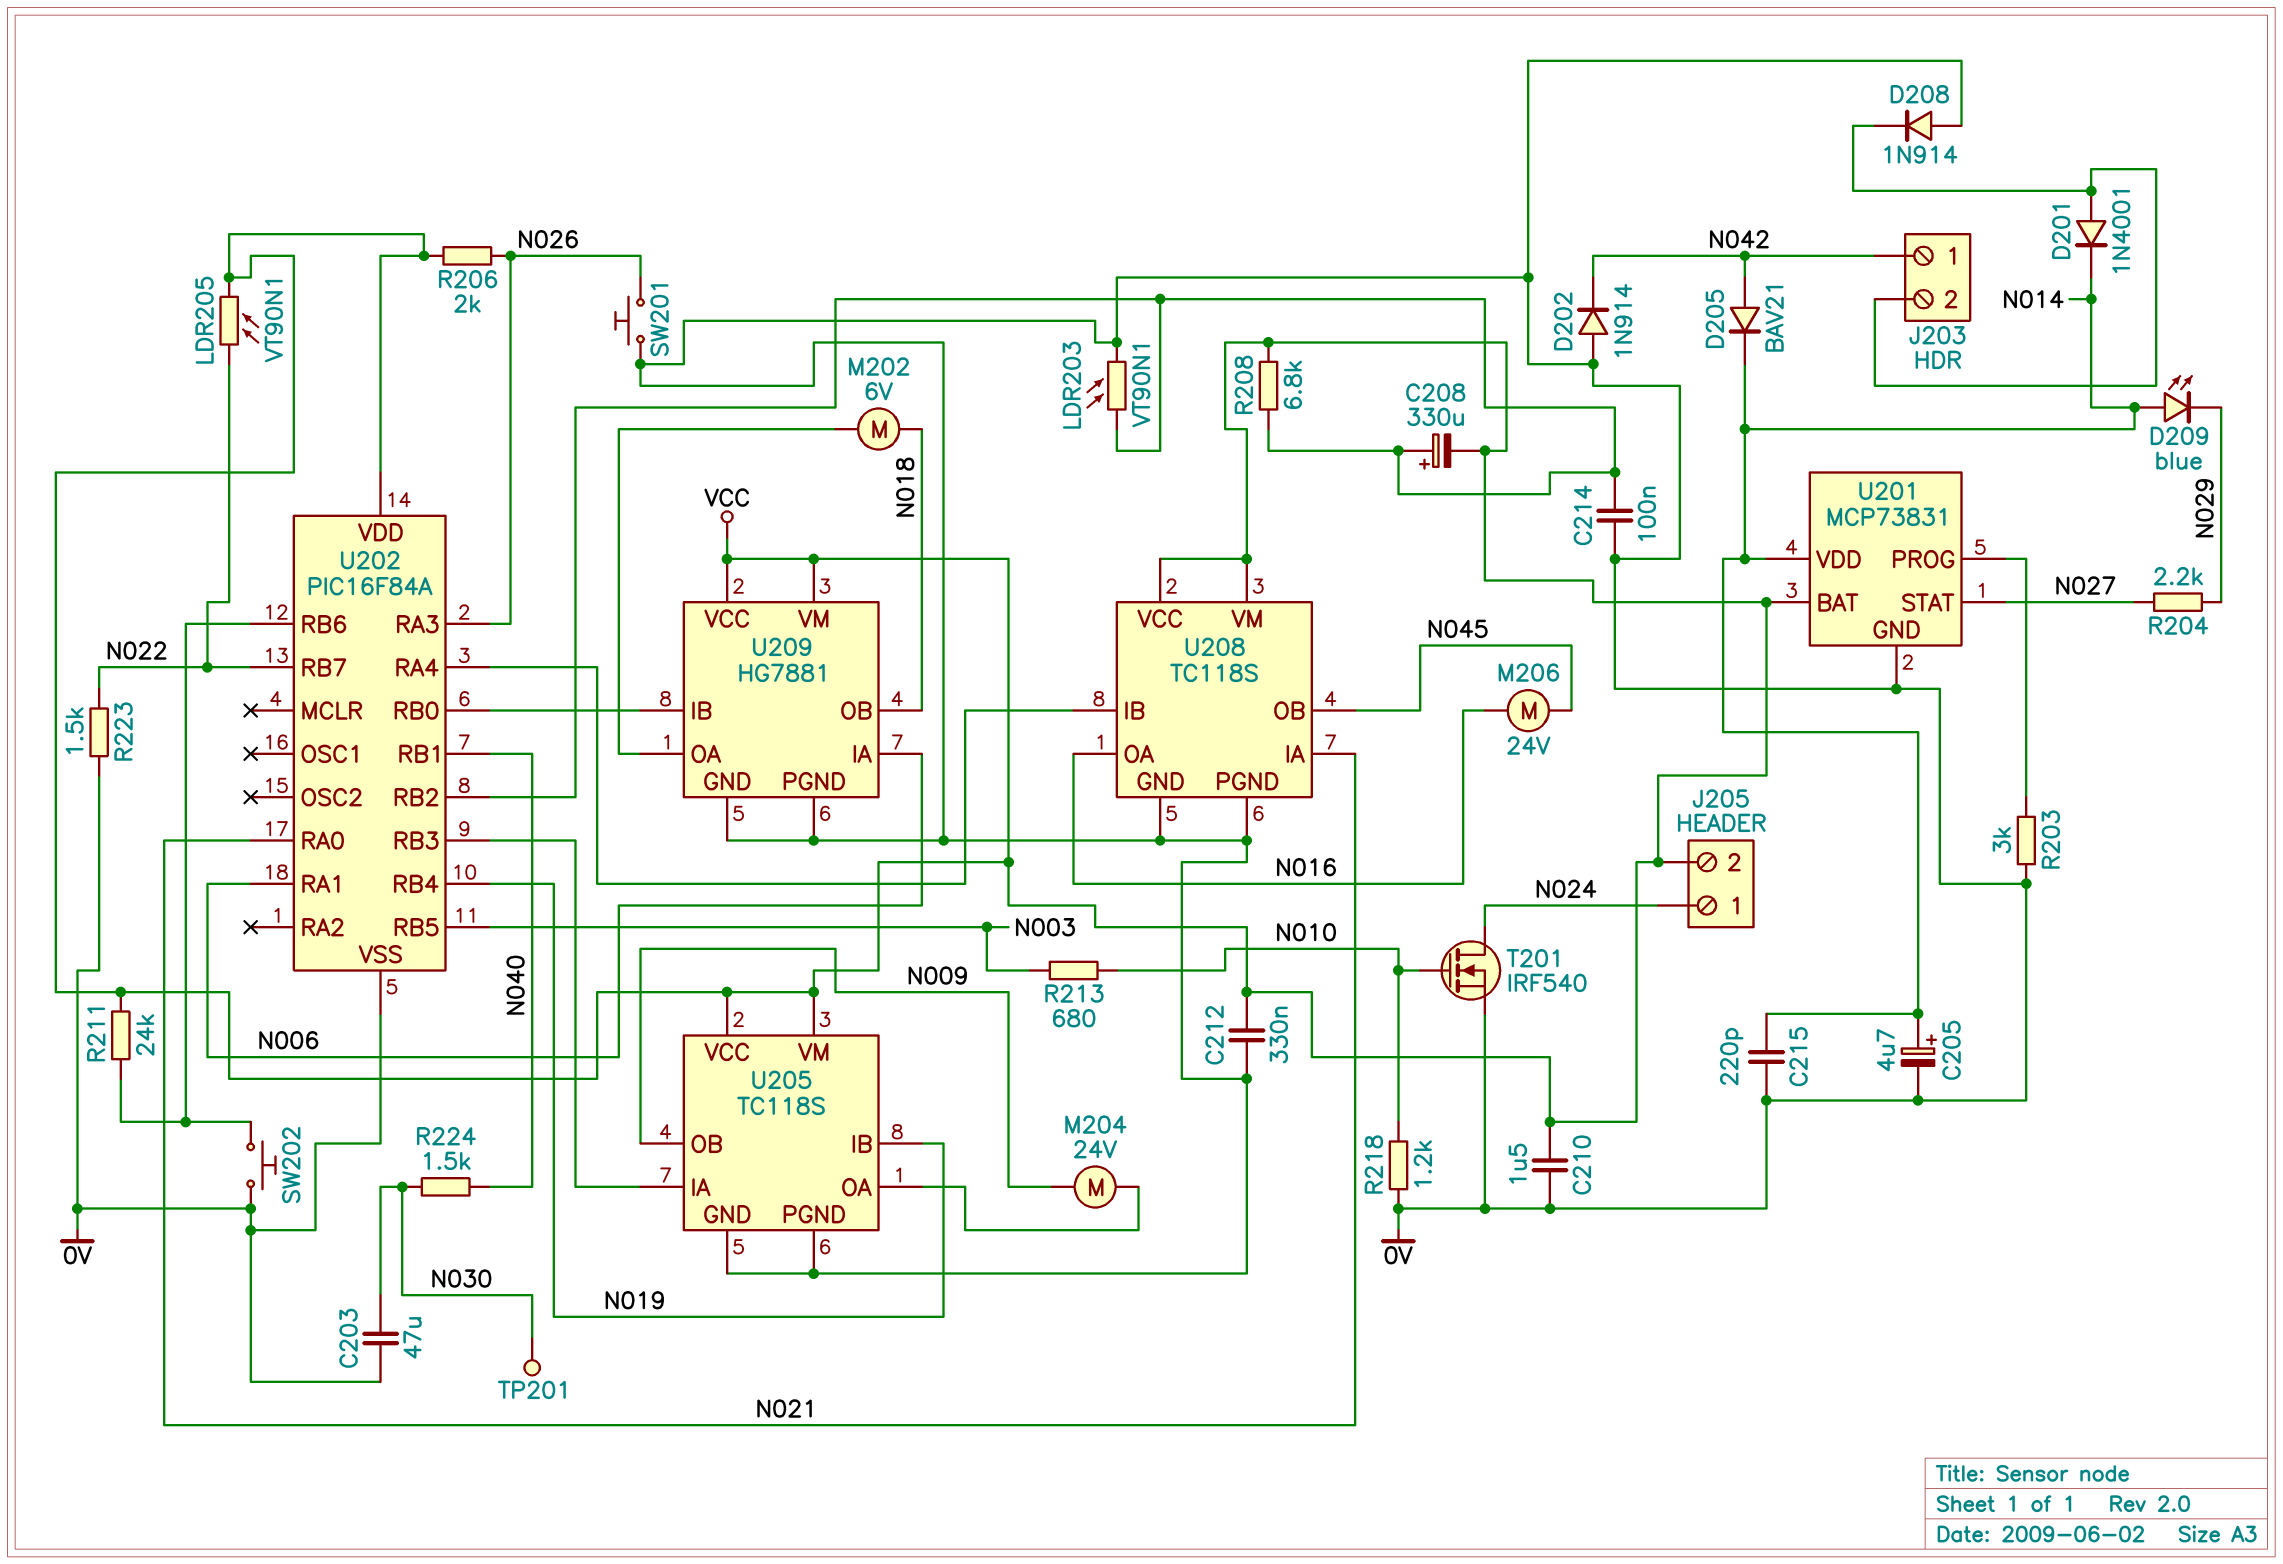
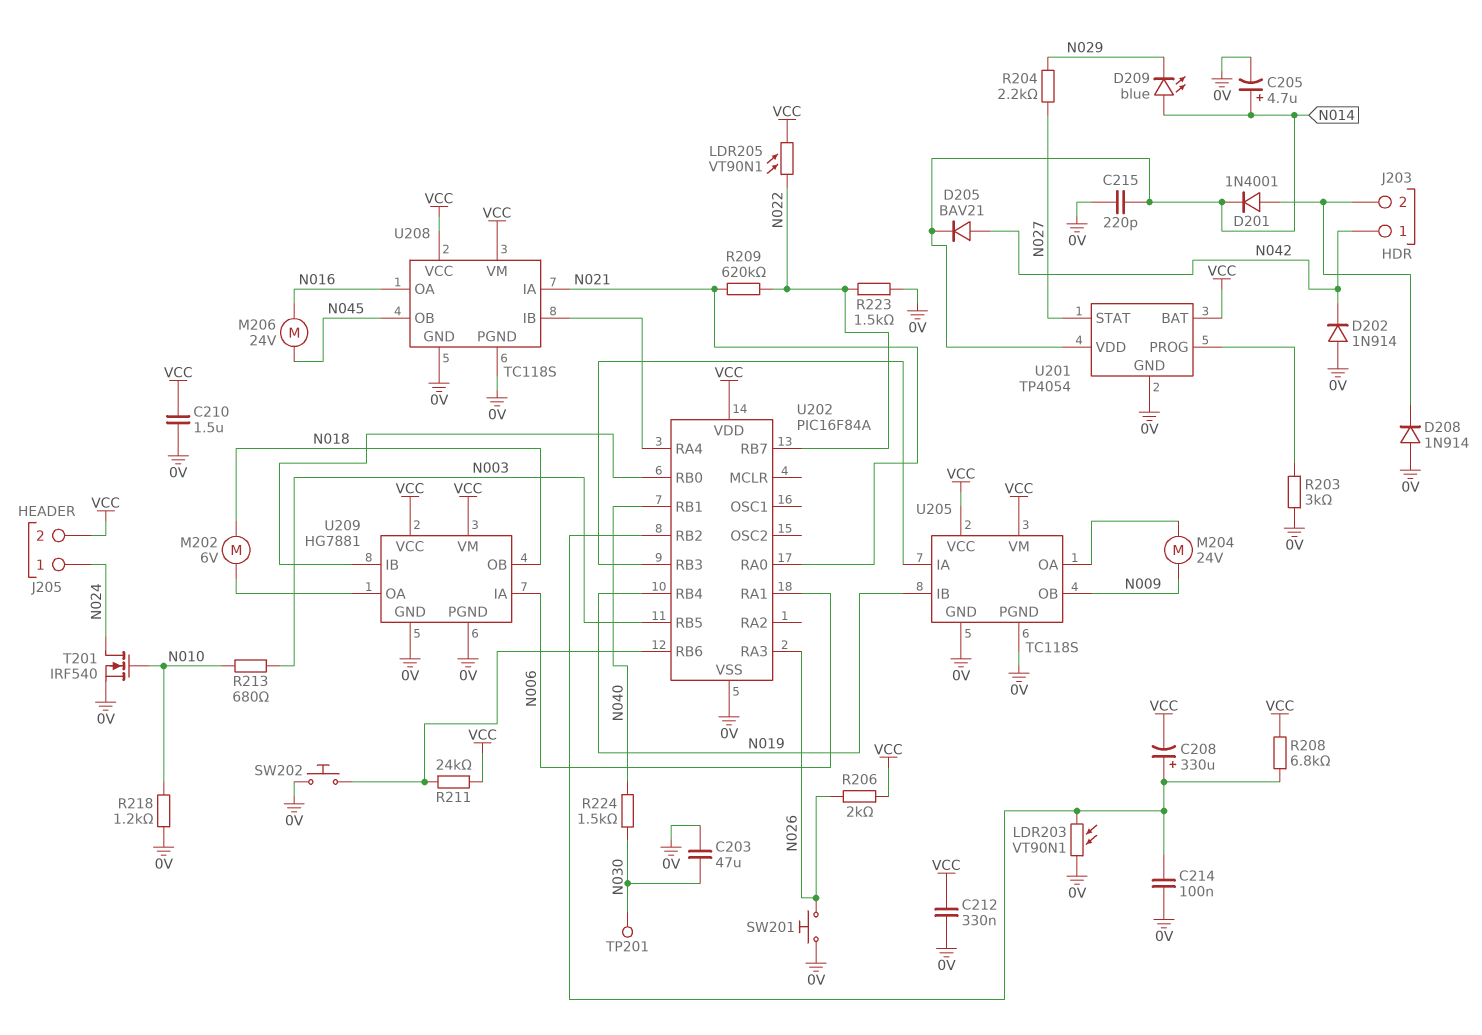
R209: none -> 620k (N021, N022)
U201: MCP73831 -> TP4054

